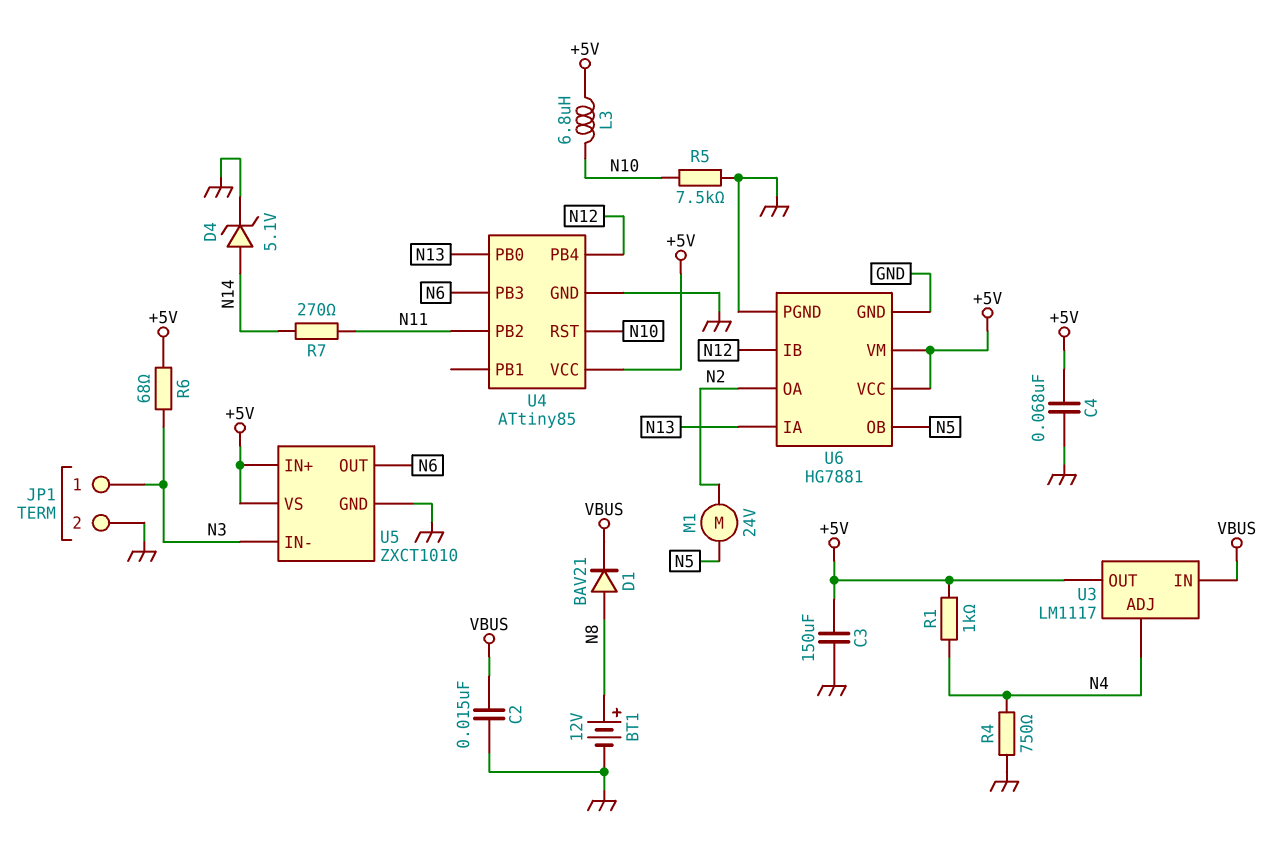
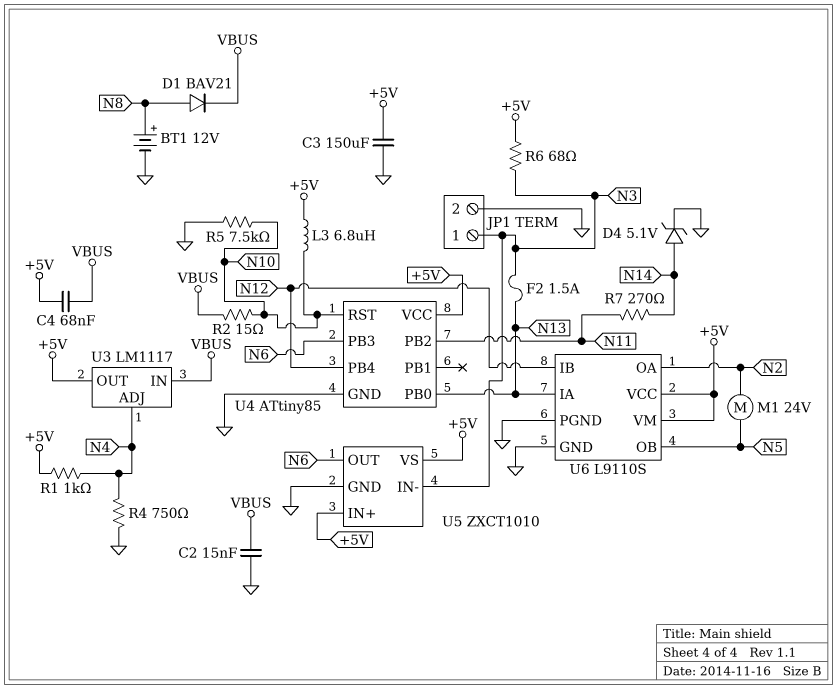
C4: 68nF (+5V, GND) -> 68nF (+5V, VBUS)
F2: none -> 1.5A (N3, N13)
R2: none -> 15 (N10, VBUS)
U6: HG7881 -> L9110S

